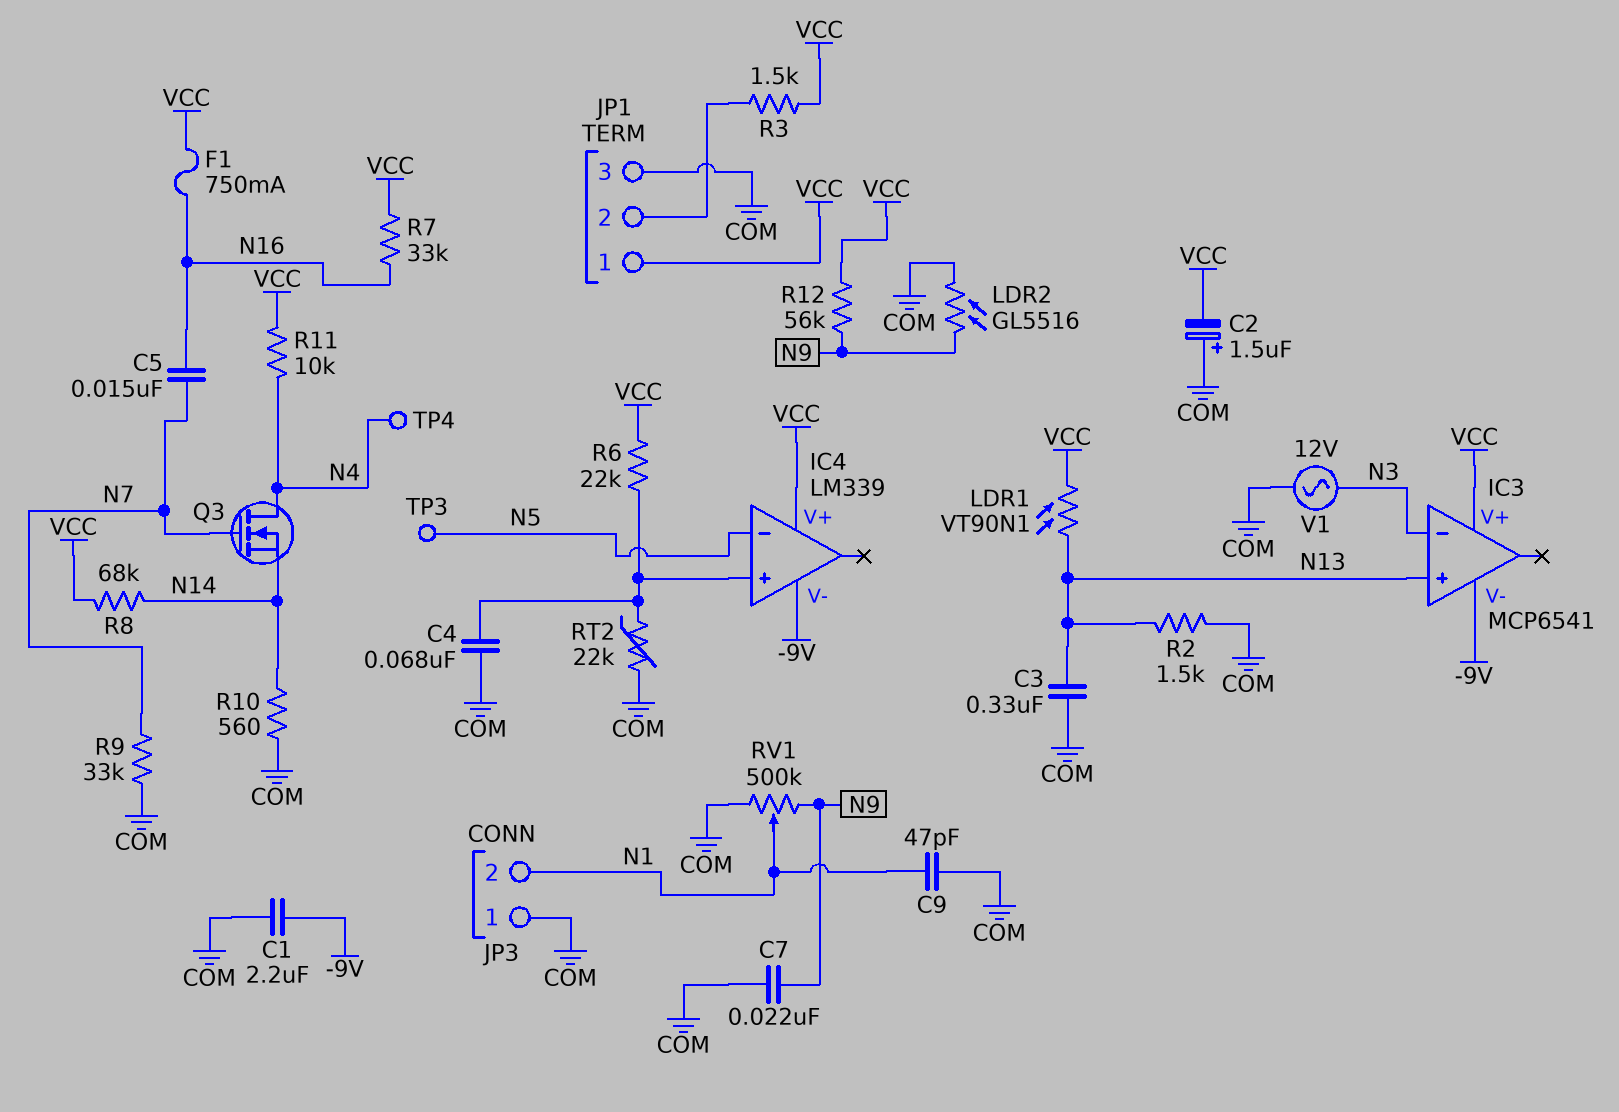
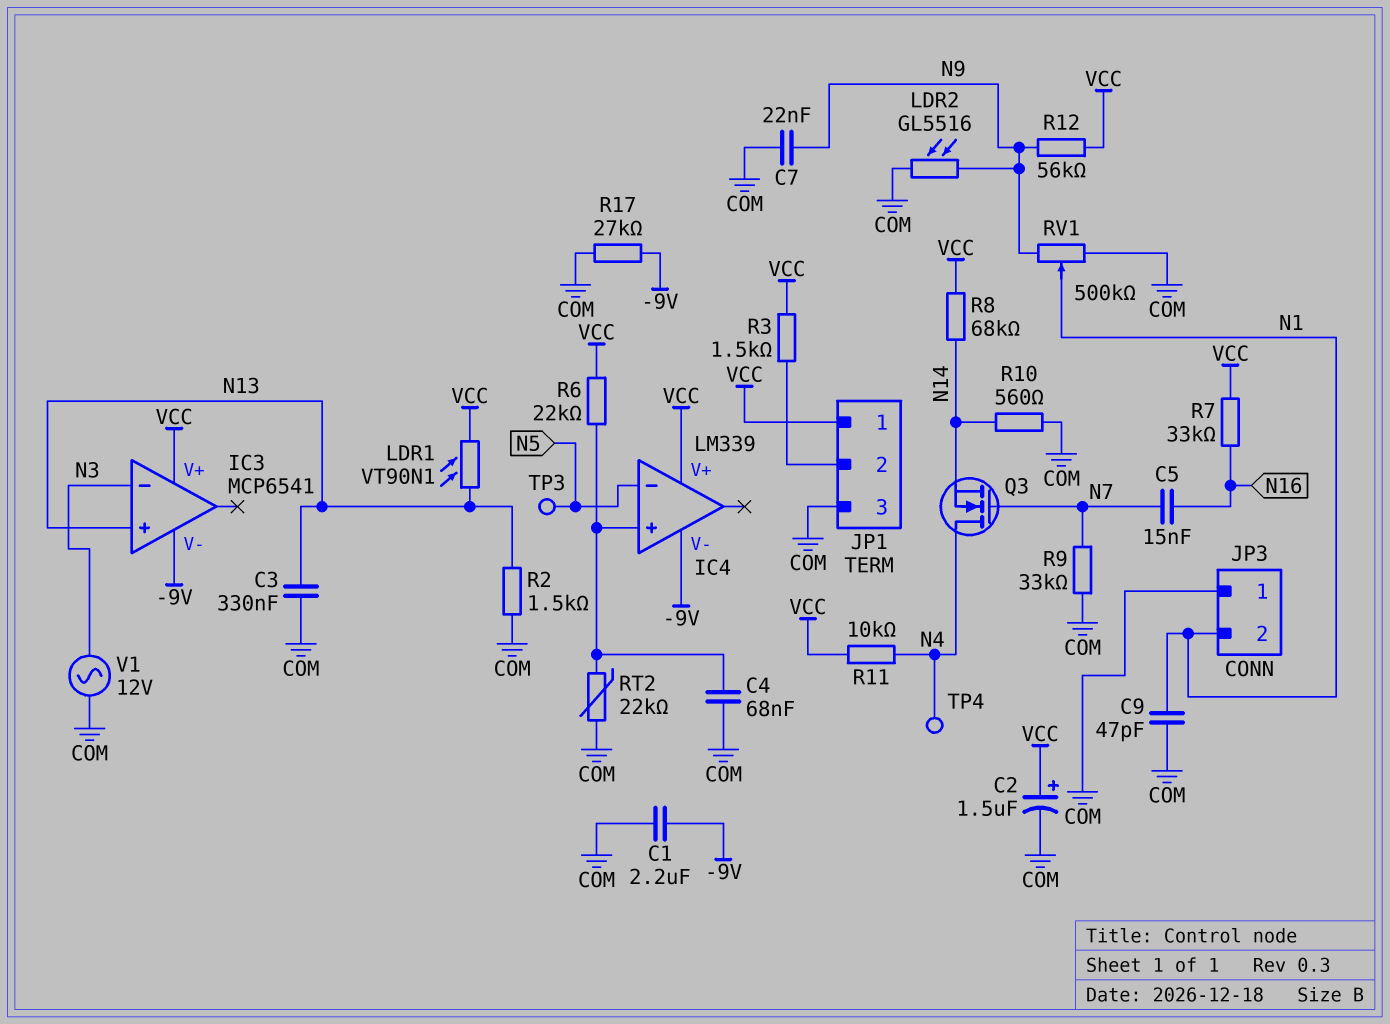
C2: 1.5uF (plus COM, minus VCC) -> 1.5uF (plus VCC, minus COM)
F1: 750mA (N16, VCC) -> none
R17: none -> 27k (-9V, COM)

